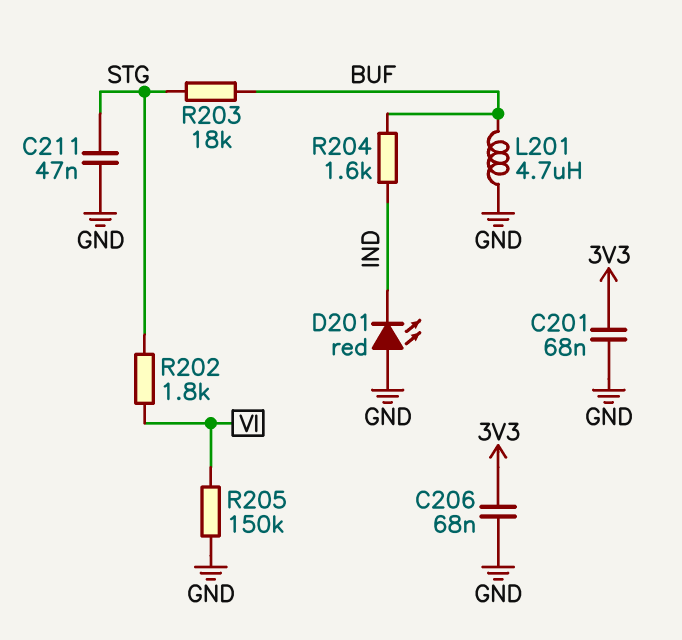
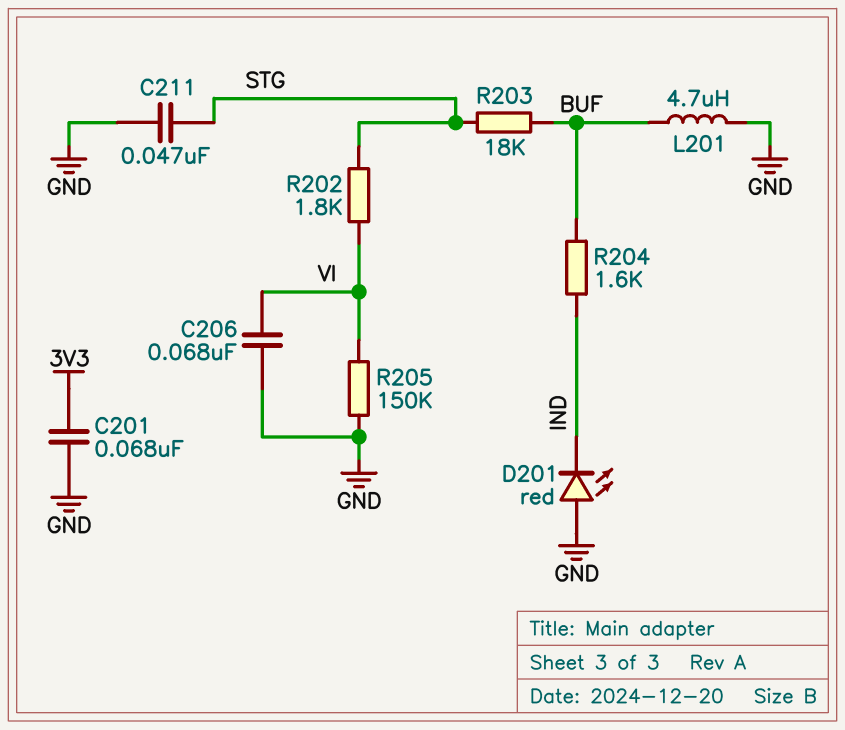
C206: 68nF (3V3, GND) -> 68nF (GND, VI)

